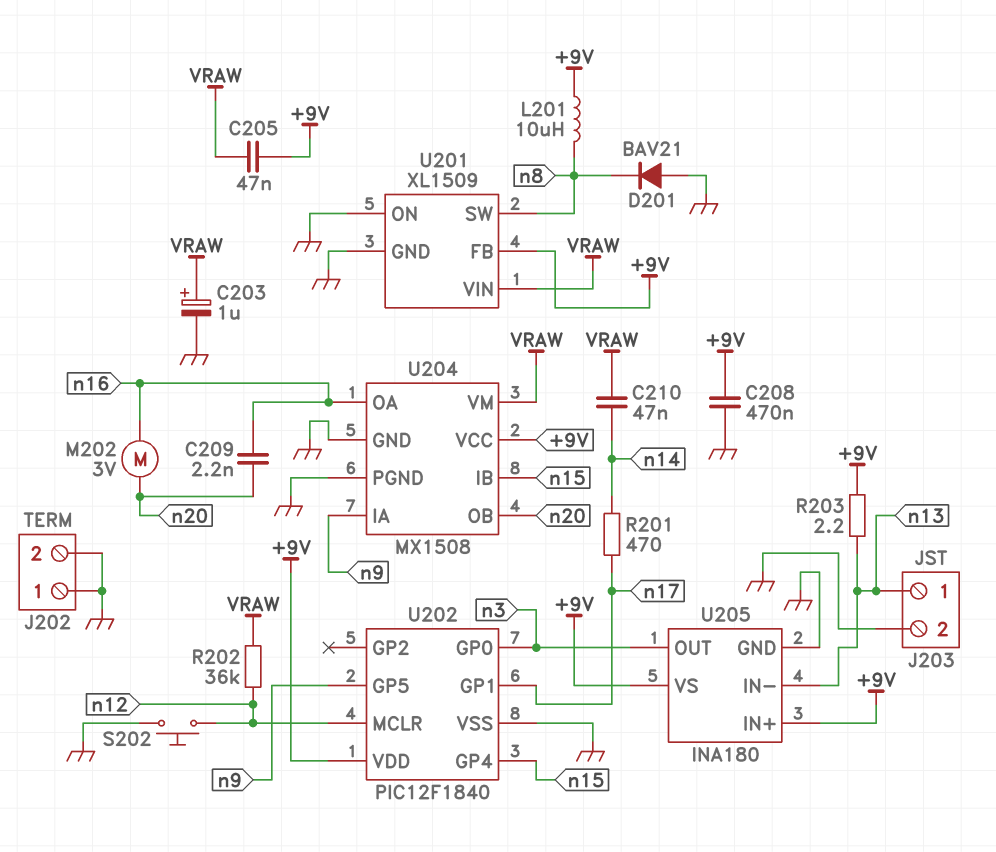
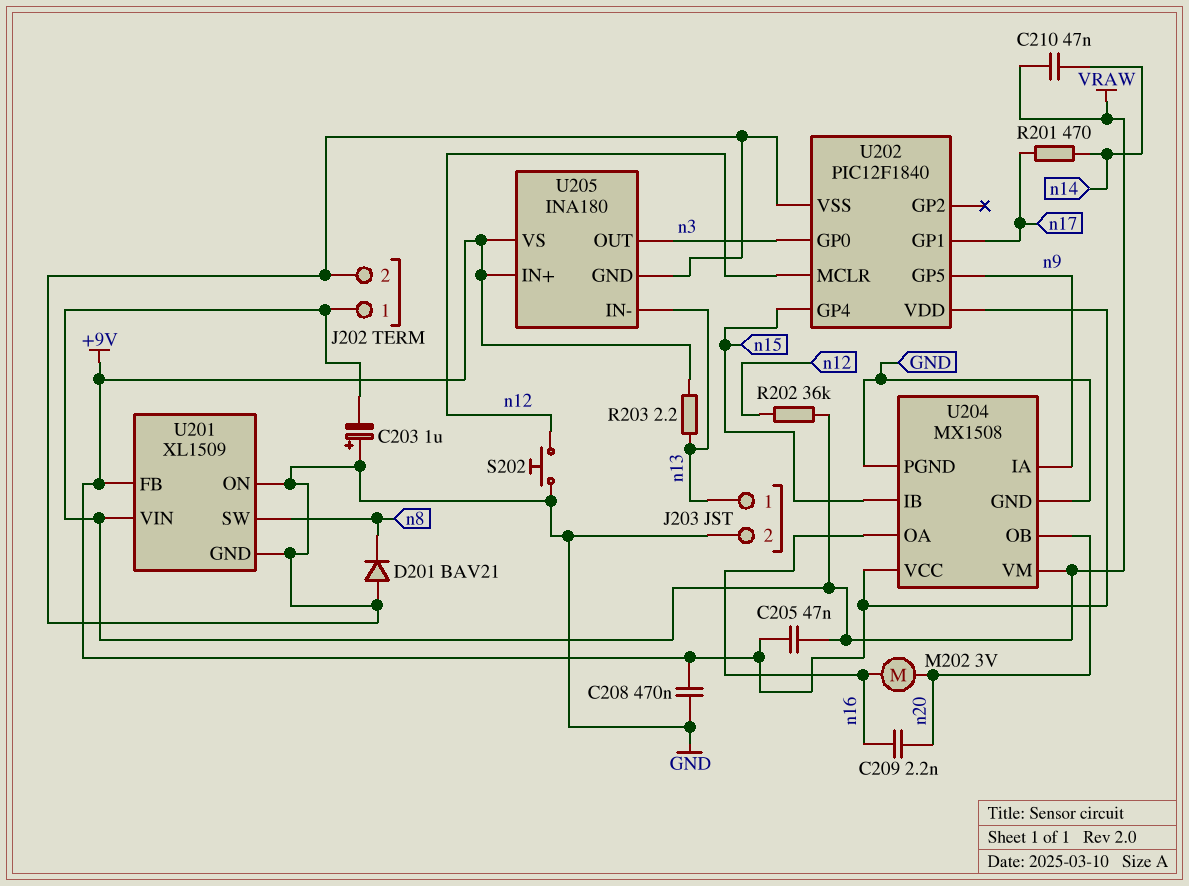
C203: 1uF (plus VRAW, minus GND) -> 1uF (plus GND, minus VRAW)
J202 pin 1: GND -> VRAW
L201: 10uH (+9V, n8) -> none

